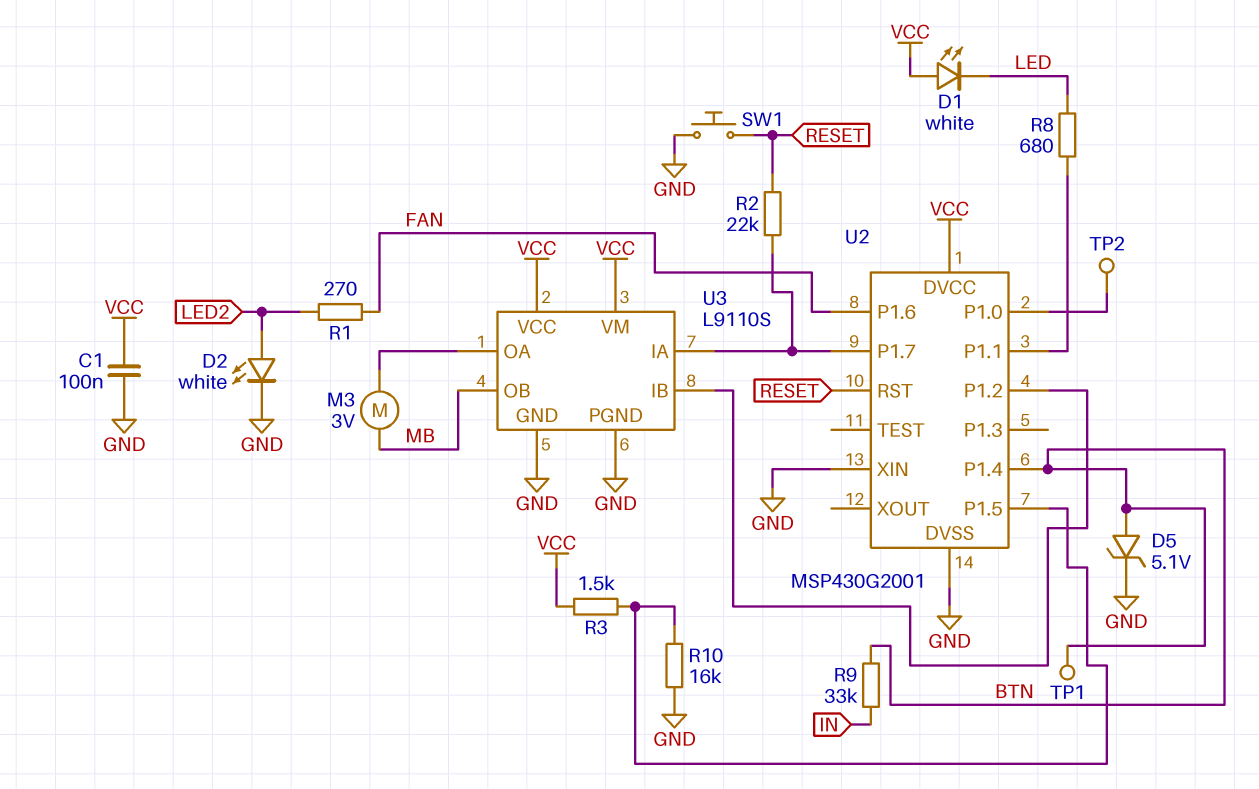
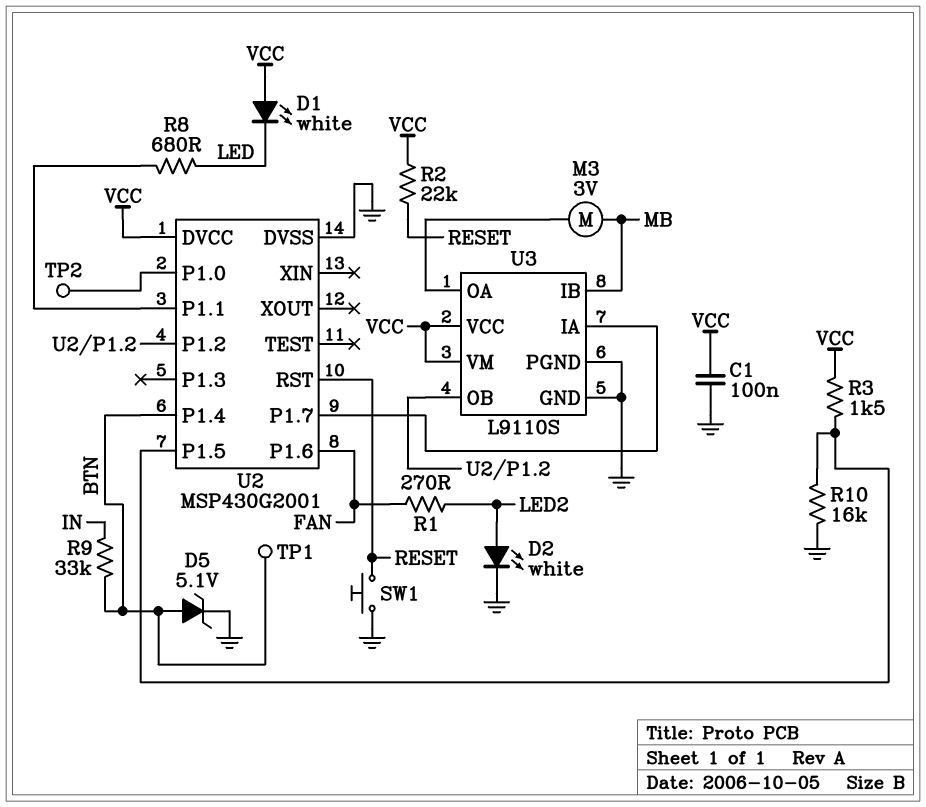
R2: 22k (RESET, U2/P1.7) -> 22k (RESET, VCC)
U2 pin XIN: GND -> none
U3 pin IB: U2/P1.2 -> MB
U3 pin OB: MB -> U2/P1.2

